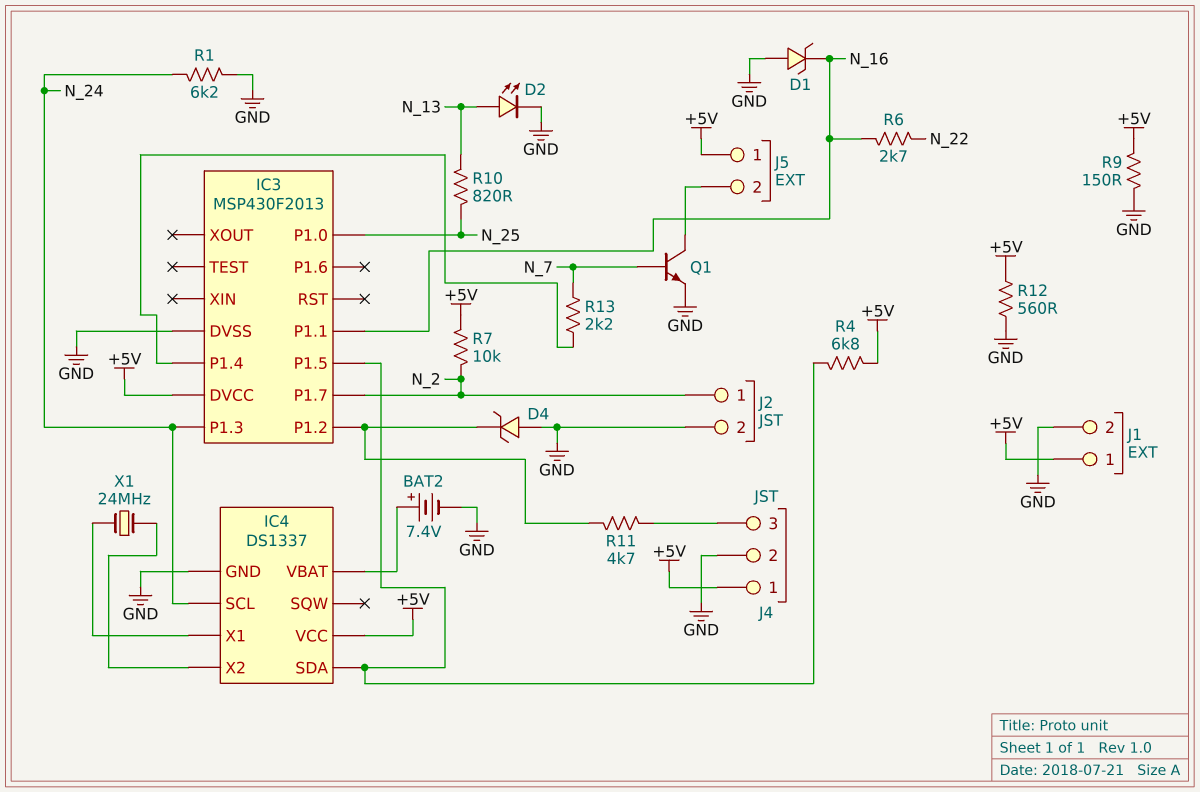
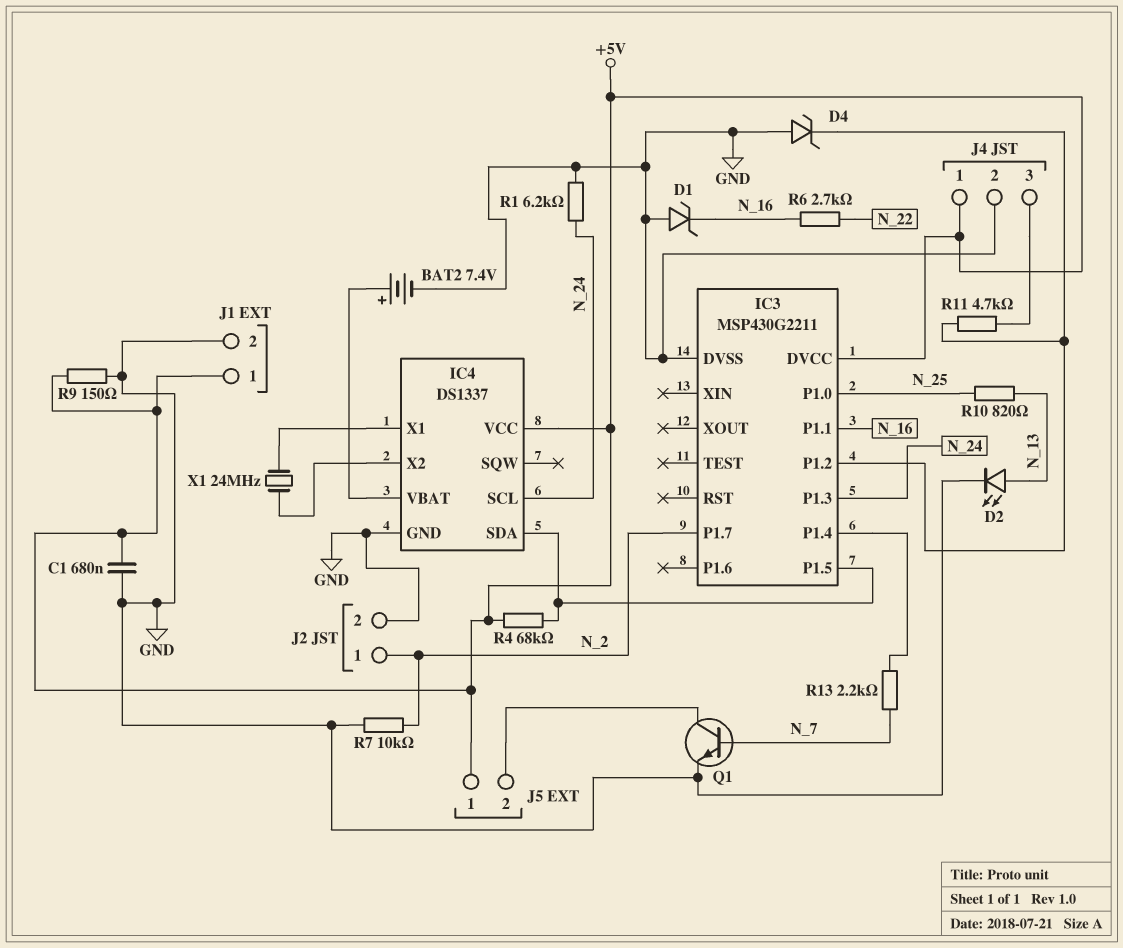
C1: none -> 680nF (+5V, GND)
IC3: MSP430F2013 -> MSP430G2211
R4: 6.8k (+5V, IC3/P1.5) -> 68k (+5V, IC3/P1.5)
R7: 10k (+5V, N_2) -> 10k (GND, N_2)
R12: 560 (+5V, GND) -> none

